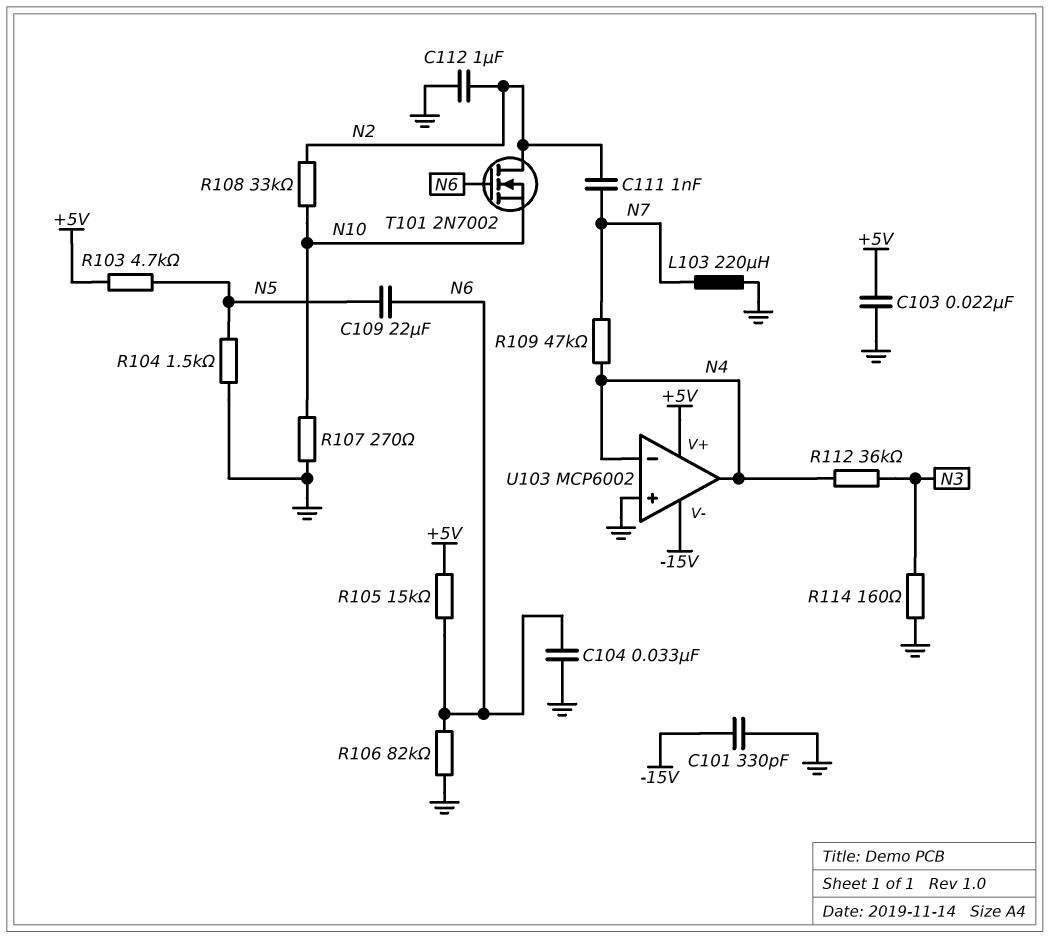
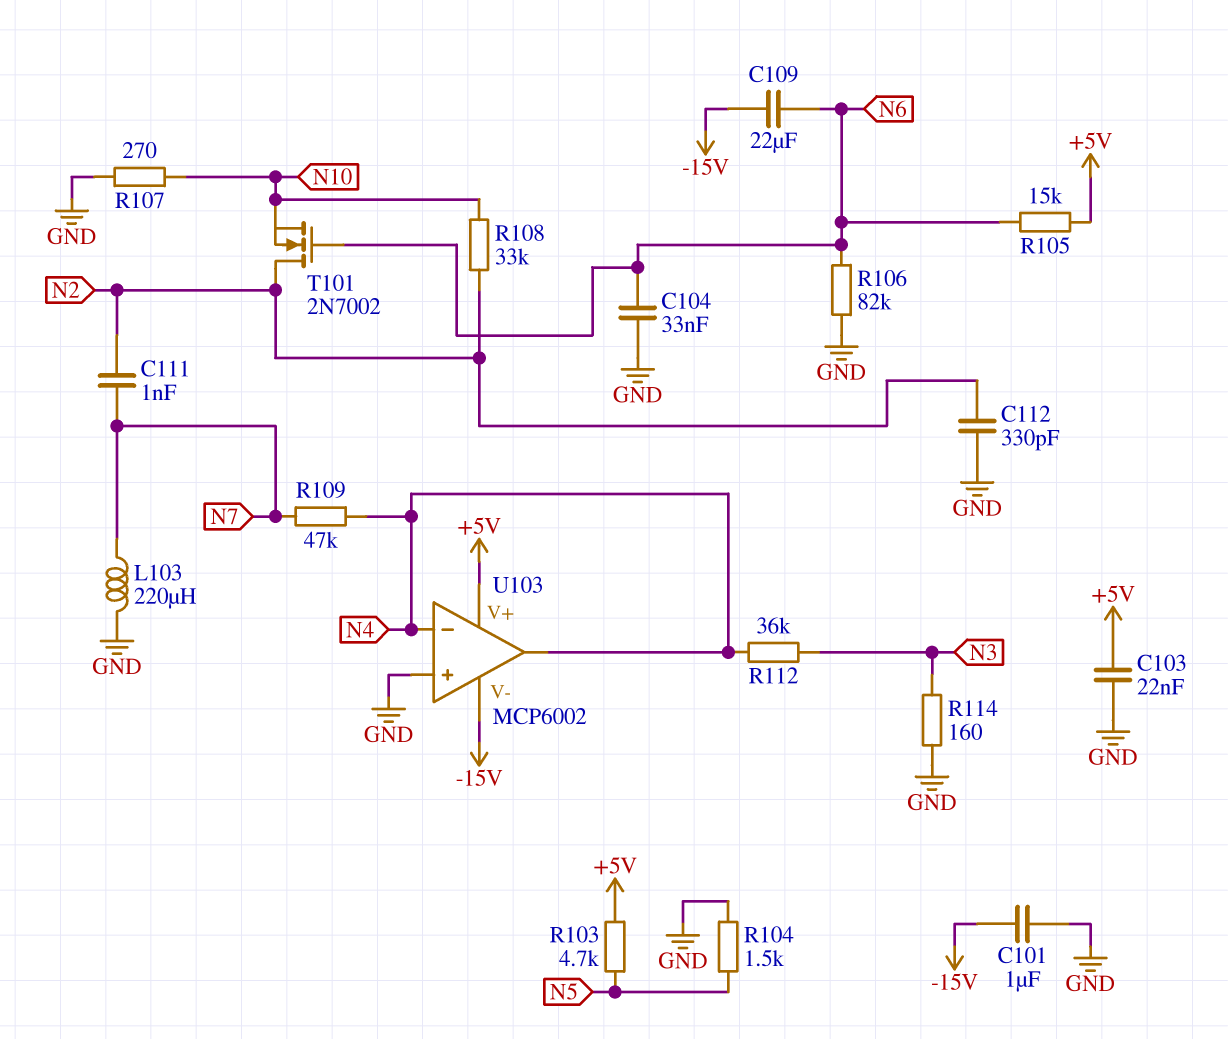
C101: 330pF (-15V, GND) -> 1uF (-15V, GND)
C109: 22uF (N5, N6) -> 22uF (-15V, N6)
C112: 1uF (GND, N2) -> 330pF (GND, N2)

